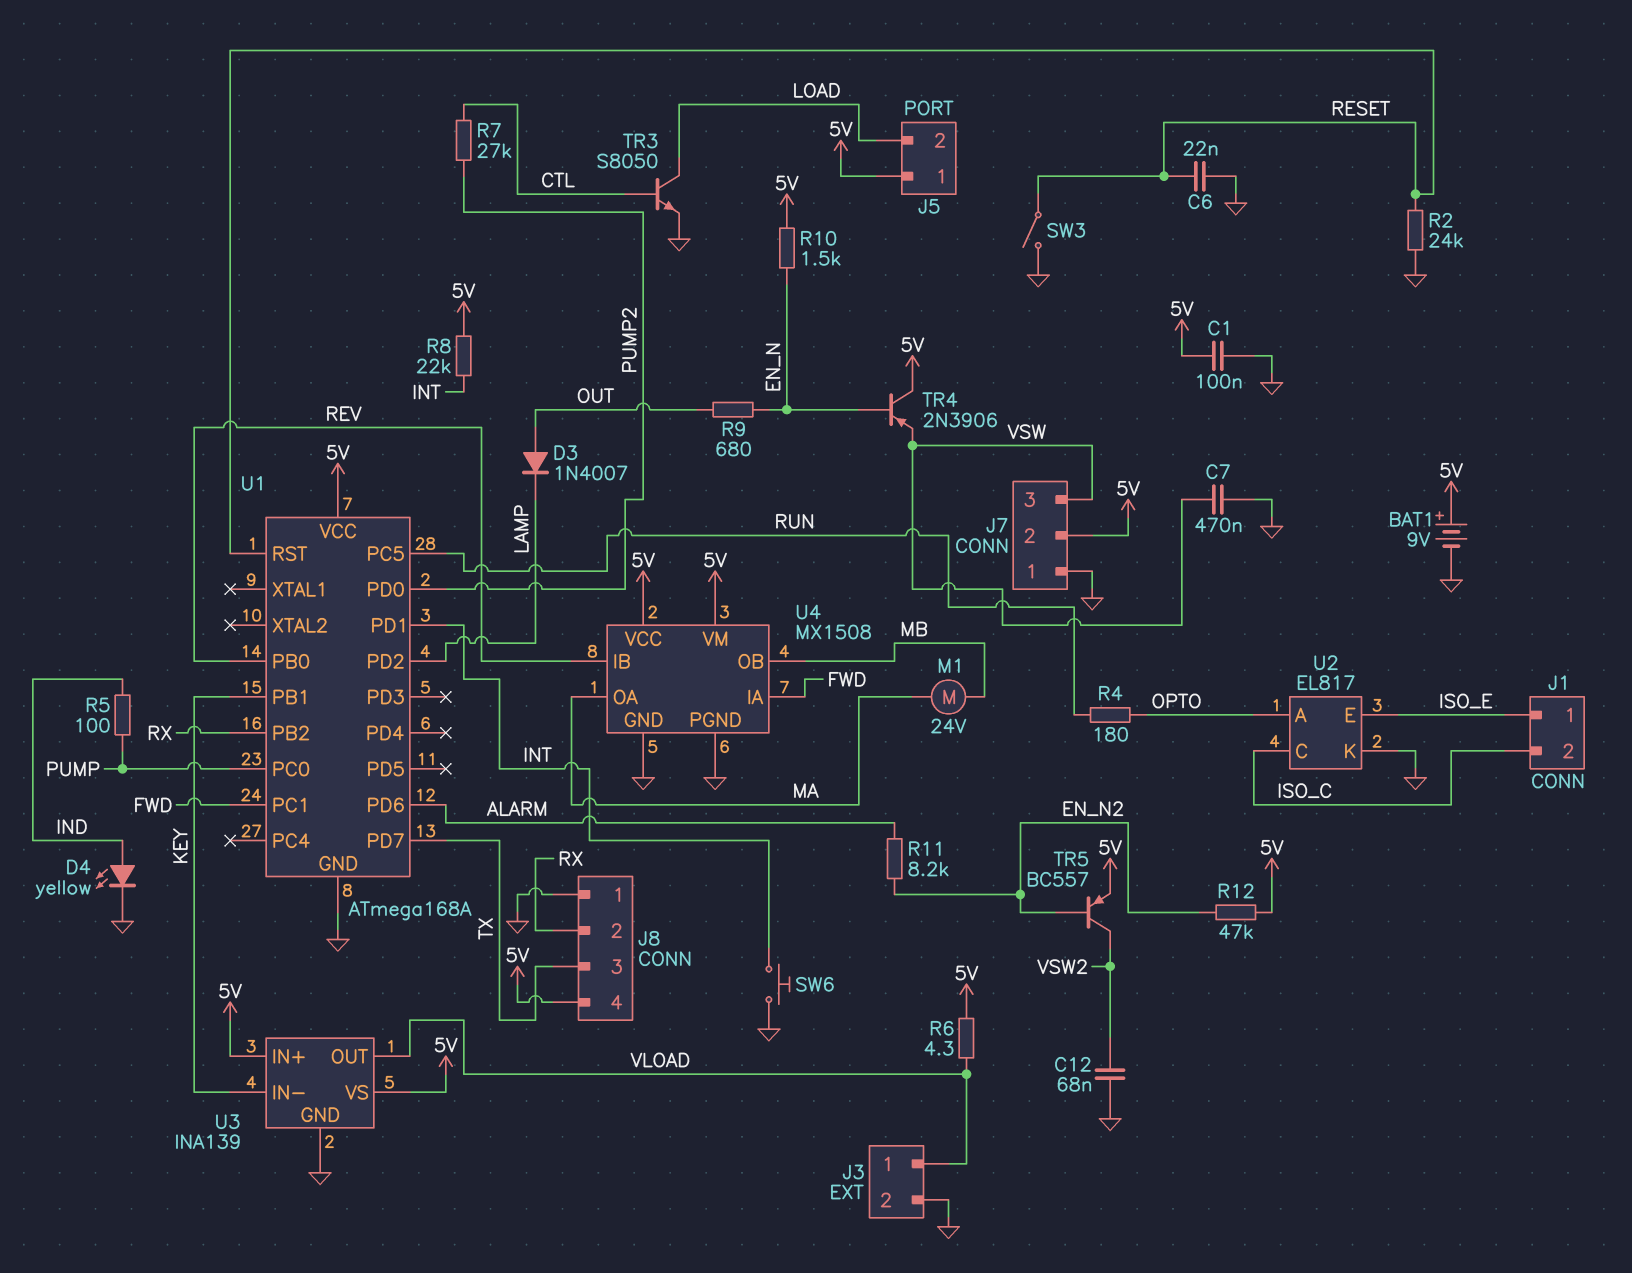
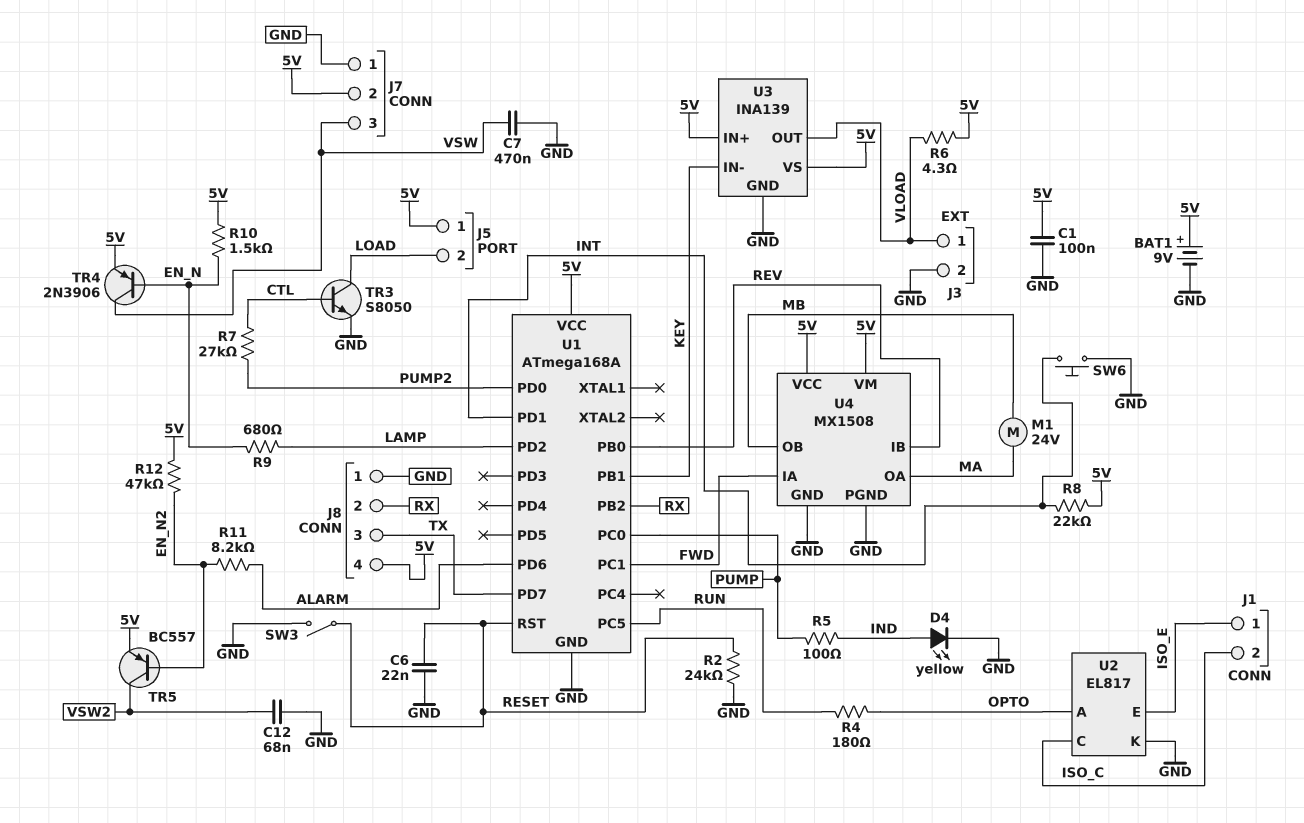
D3: diode 1N4007 (A OUT, K LAMP) -> none
R9: 680 (EN_N, OUT) -> 680 (EN_N, LAMP)
TR4: PNP 2N3906 (B EN_N, C 5V, E VSW) -> PNP 2N3906 (B EN_N, C VSW, E 5V)

